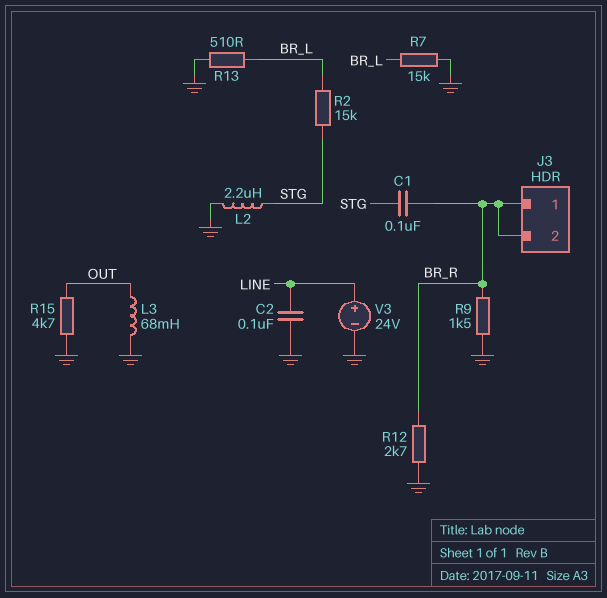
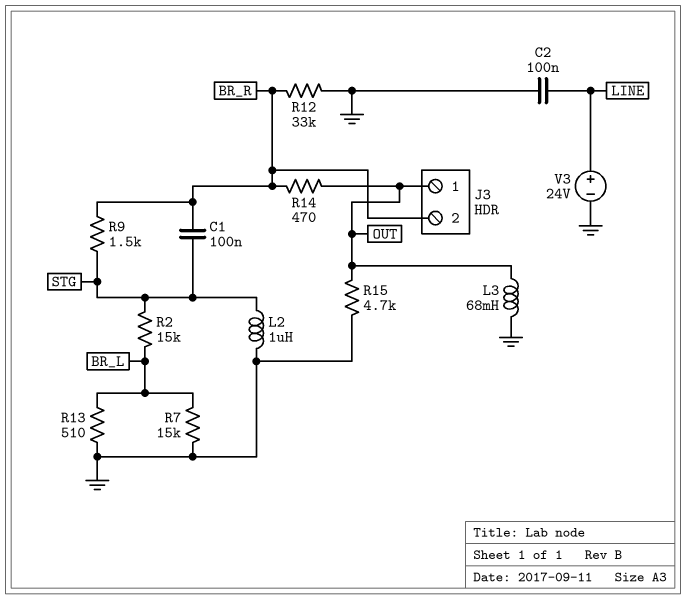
J3 pin 1: BR_R -> OUT
L2: 2.2uH (GND, STG) -> 1uH (GND, STG)
R9: 1.5k (BR_R, GND) -> 1.5k (BR_R, STG)
R12: 2.7k (BR_R, GND) -> 33k (BR_R, GND)
R14: none -> 470 (BR_R, OUT)

